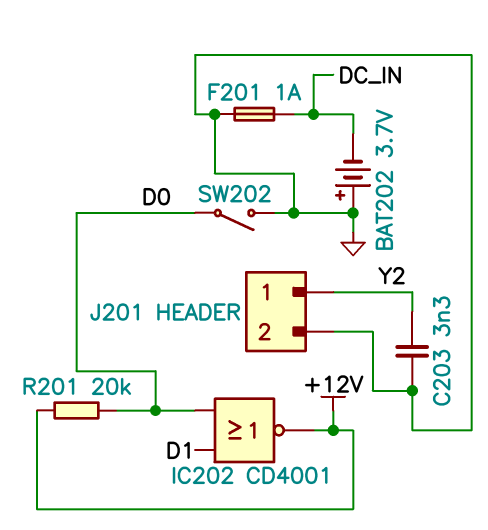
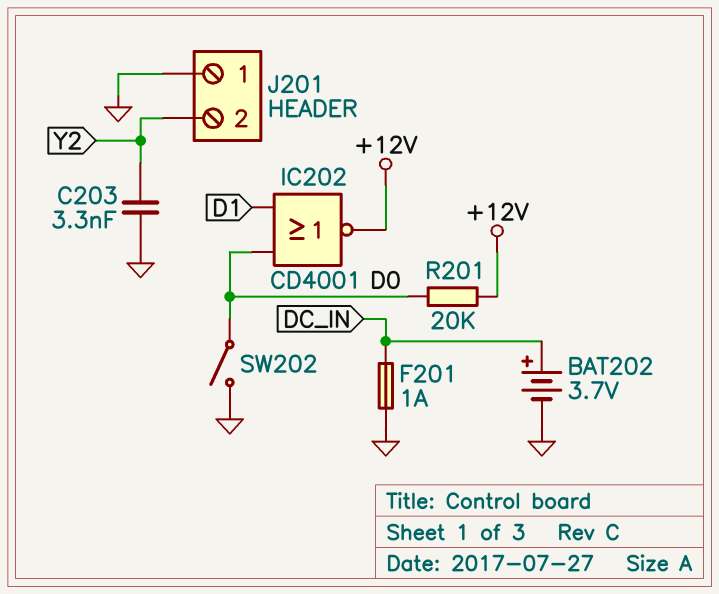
BAT202: 3.7V (plus GND, minus DC_IN) -> 3.7V (plus DC_IN, minus GND)
J201 pin 1: Y2 -> GND
J201 pin 2: GND -> Y2

